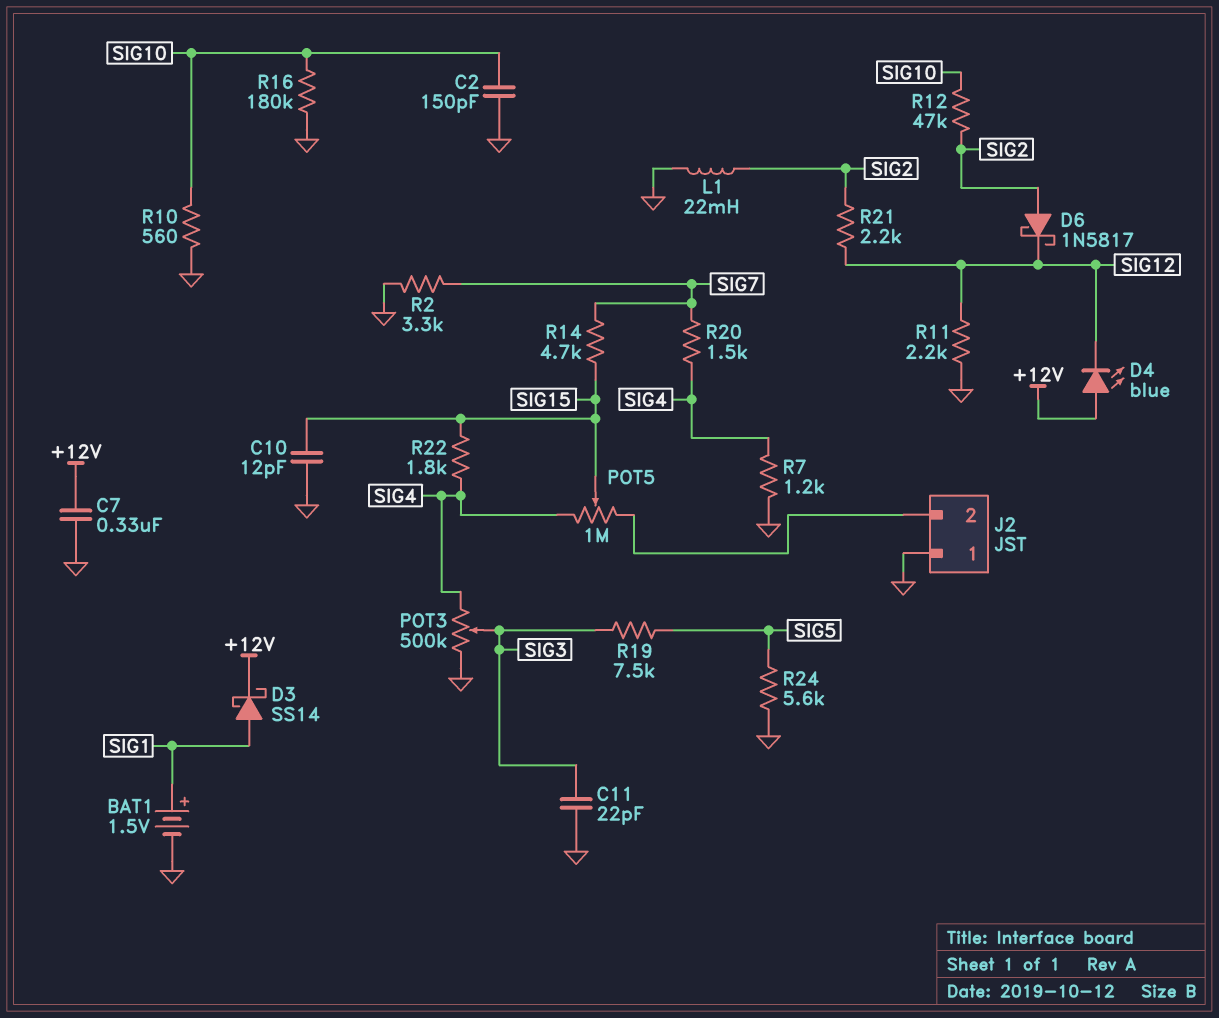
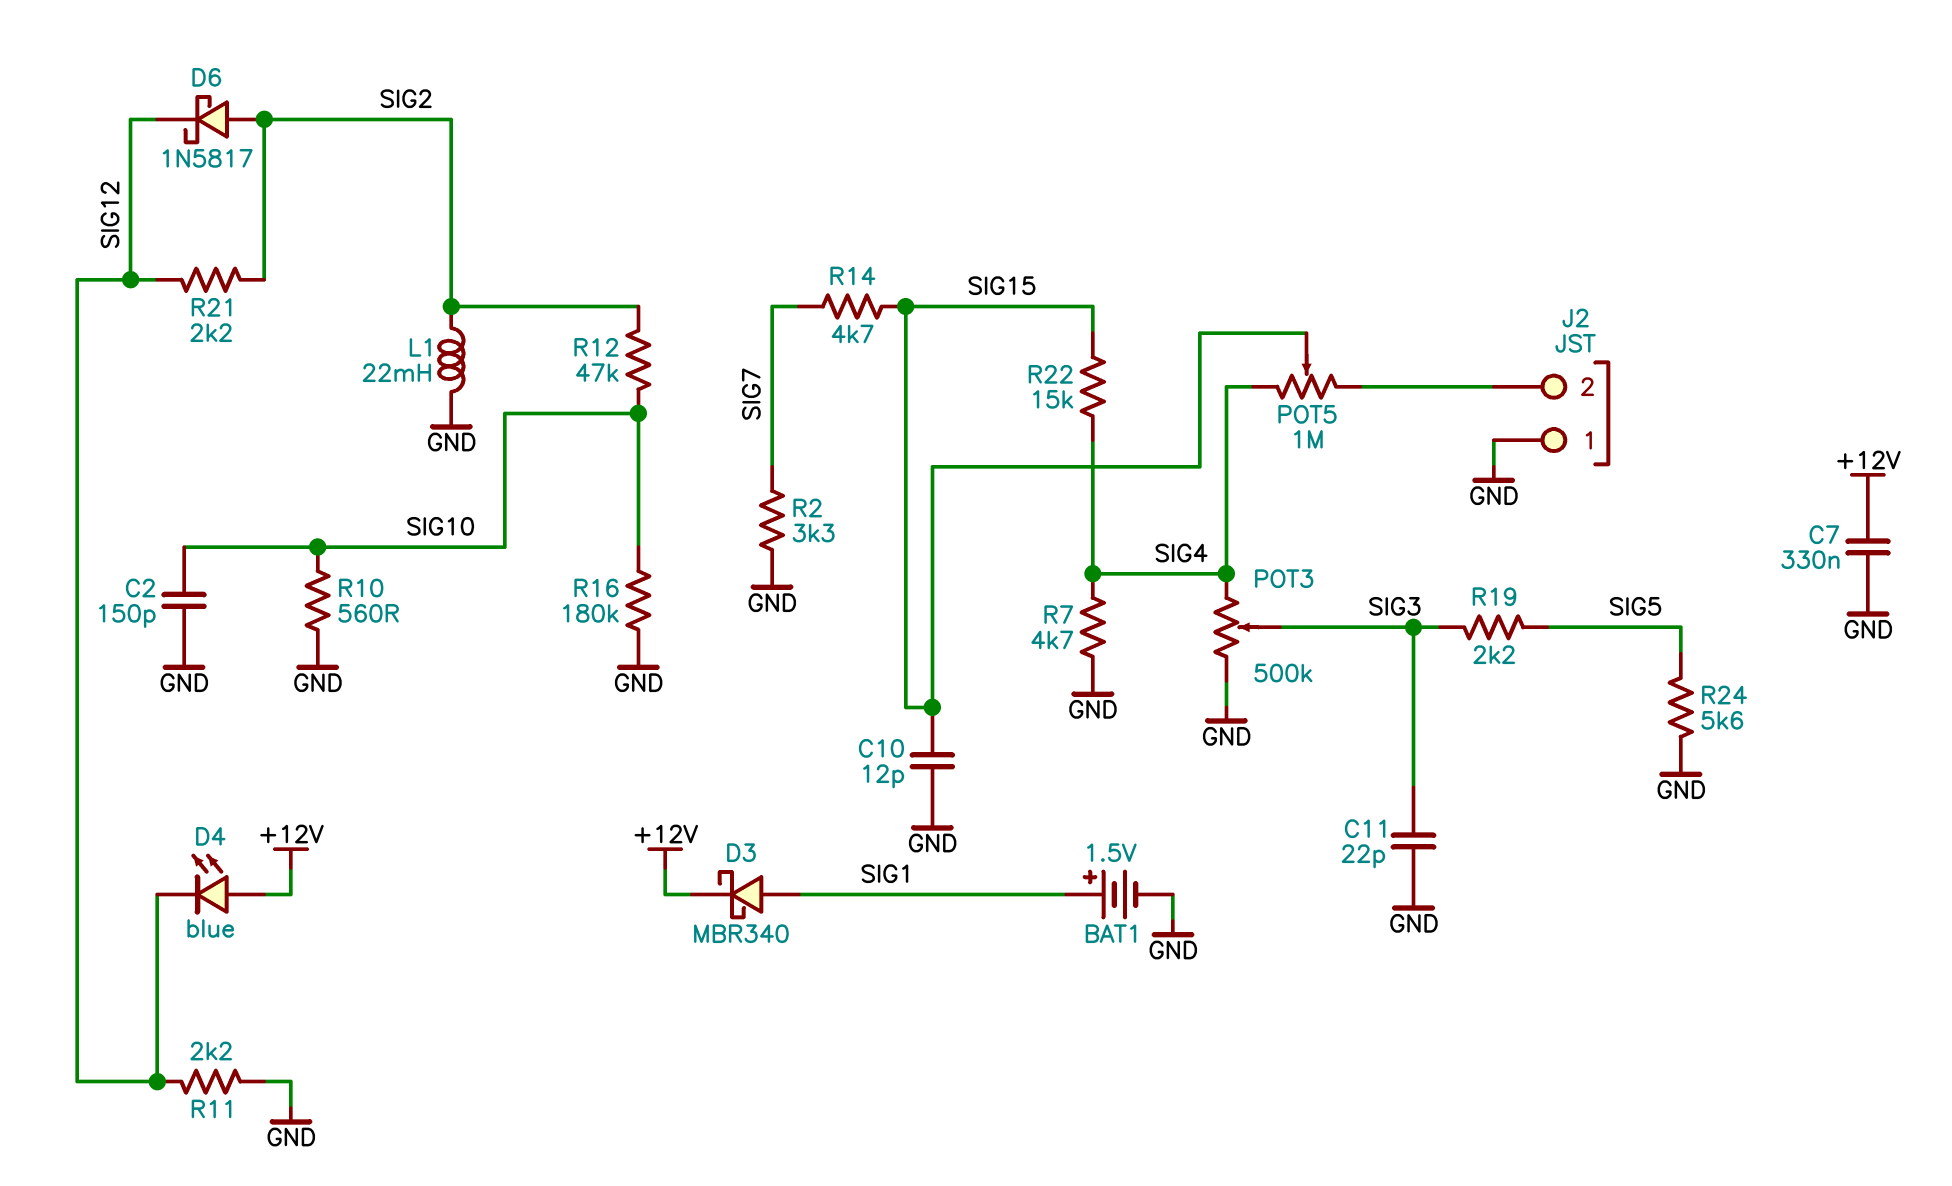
D3: schottky SS14 (A SIG1, K +12V) -> schottky MBR340 (A SIG1, K +12V)
R7: 1.2k (GND, SIG4) -> 4.7k (GND, SIG4)
R19: 7.5k (SIG3, SIG5) -> 2.2k (SIG3, SIG5)
R20: 1.5k (SIG4, SIG7) -> none
R22: 1.8k (SIG4, SIG15) -> 15k (SIG4, SIG15)

